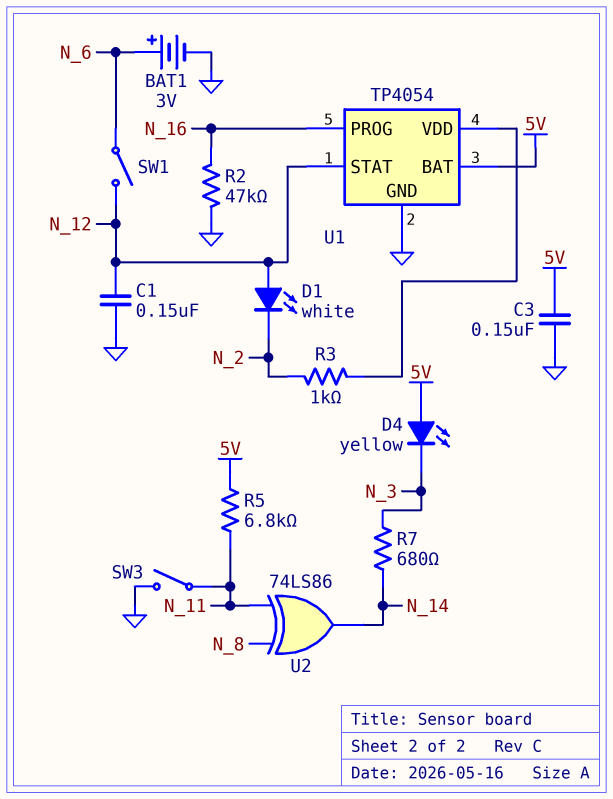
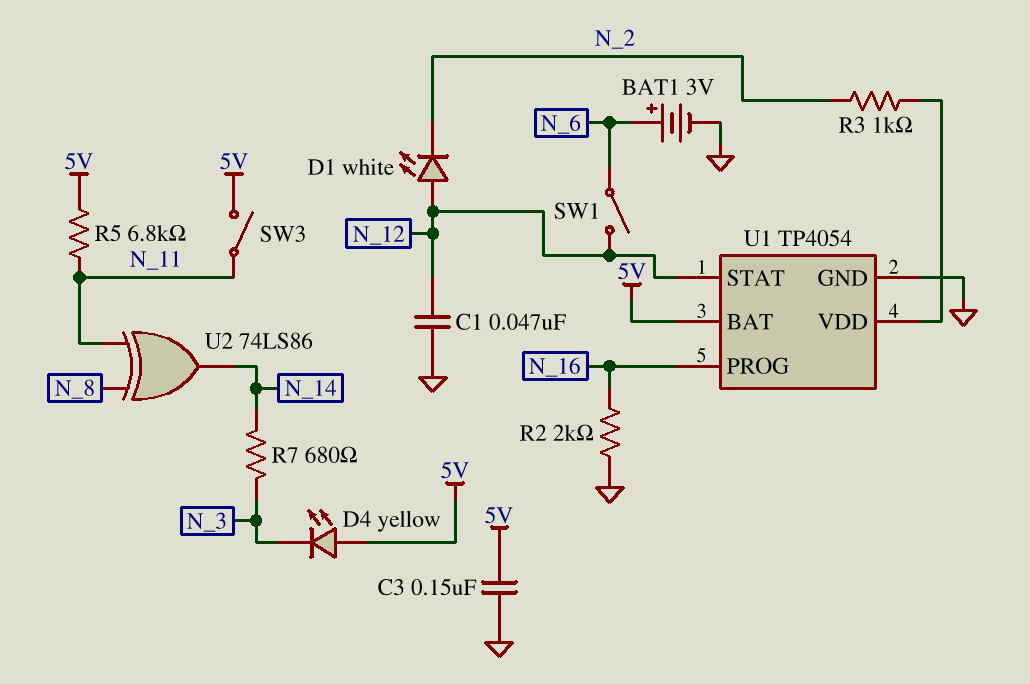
C1: 150nF (GND, N_12) -> 47nF (GND, N_12)
R2: 47k (GND, N_16) -> 2k (GND, N_16)
SW3: switch (GND, N_11) -> switch (5V, N_11)

